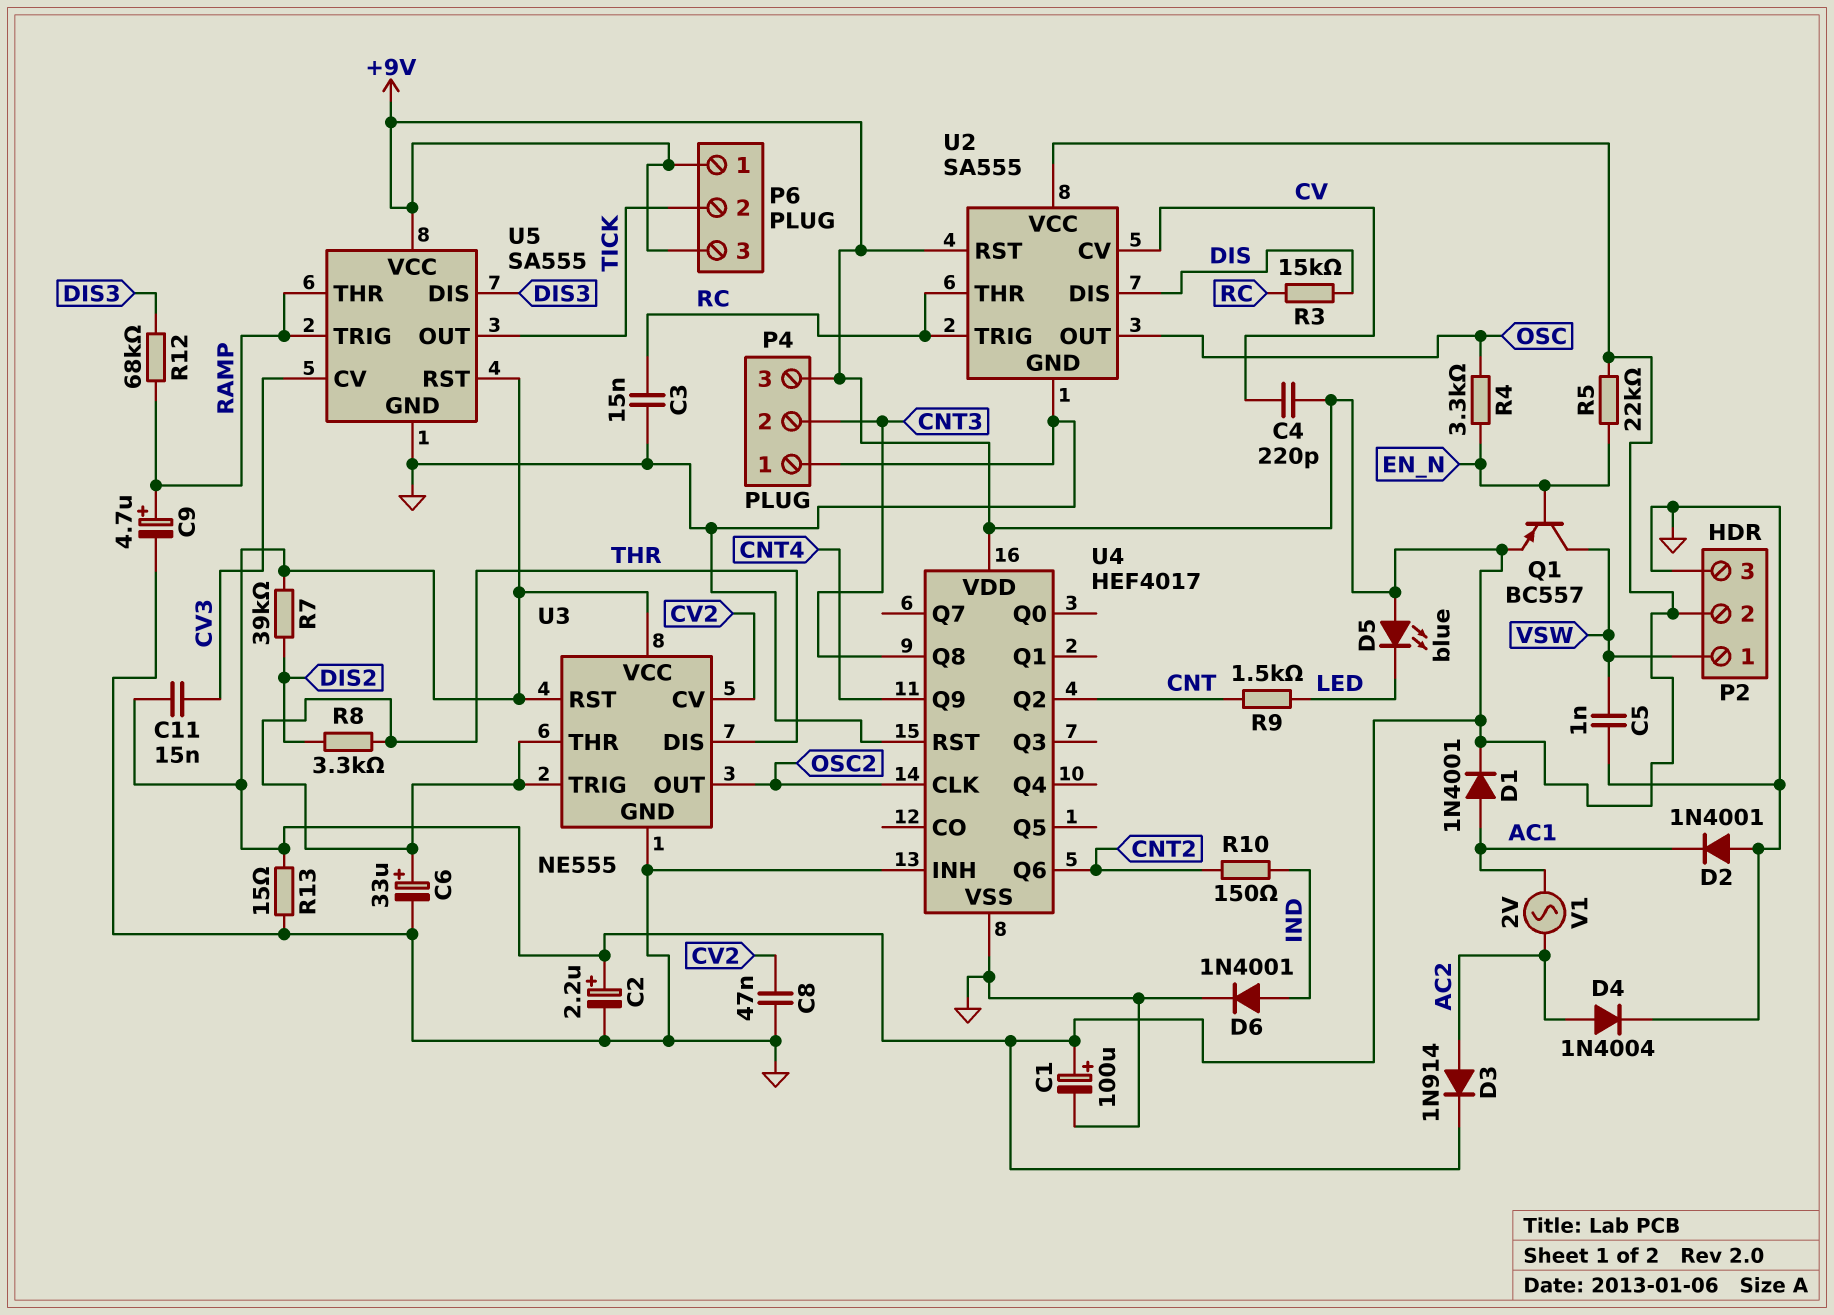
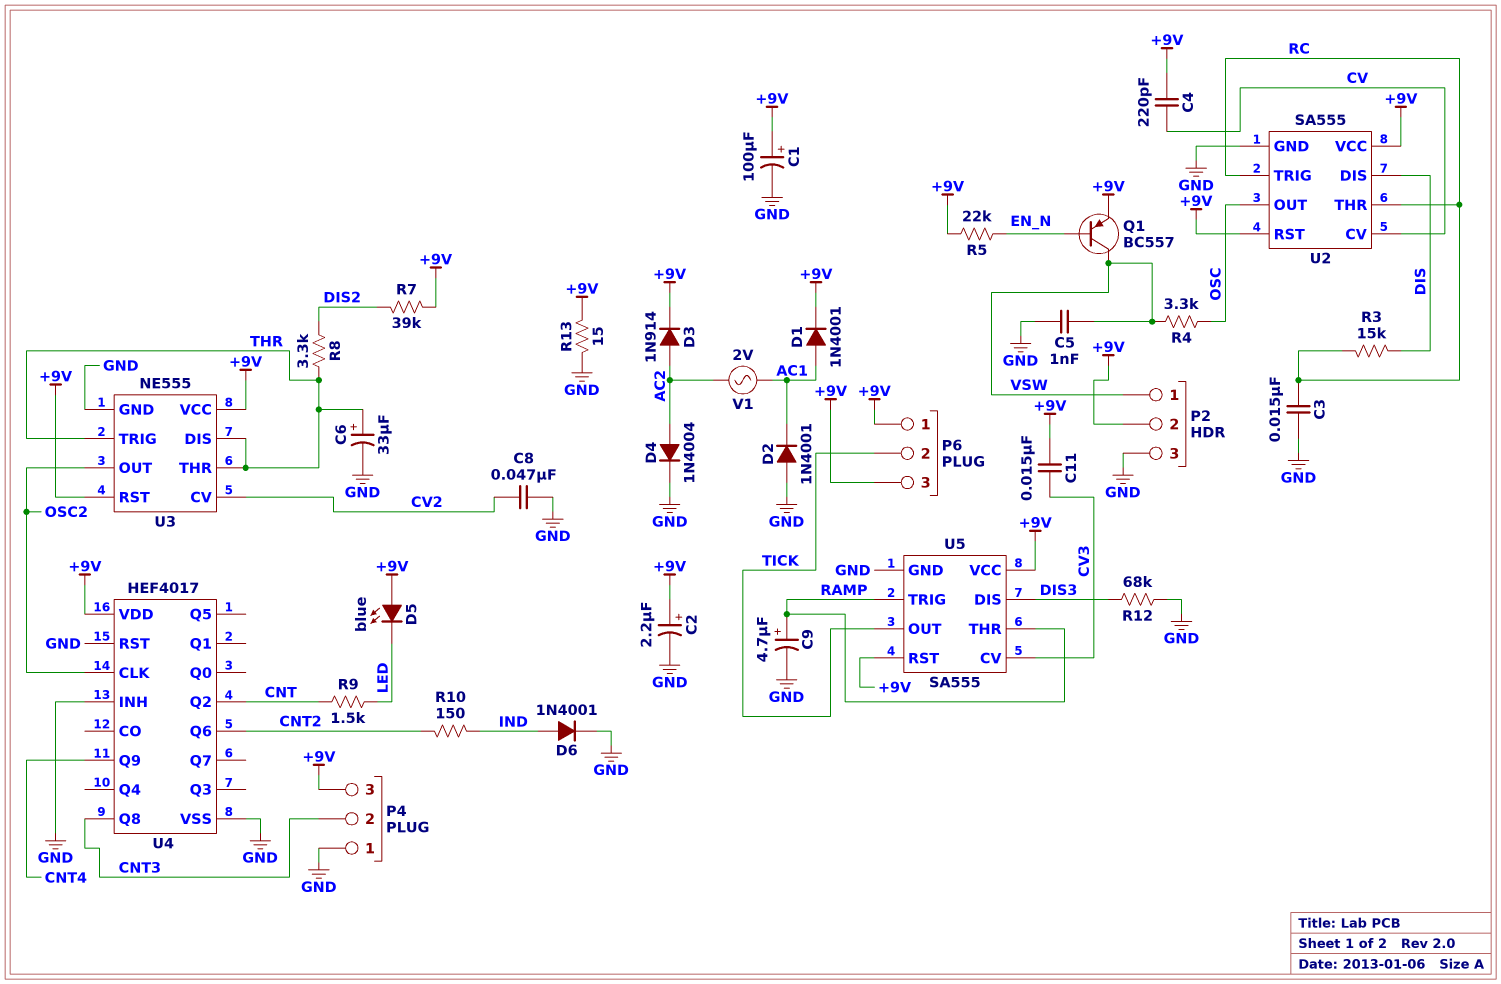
R4: 3.3k (EN_N, OSC) -> 3.3k (OSC, VSW)
R12: 68k (DIS3, RAMP) -> 68k (DIS3, GND)

